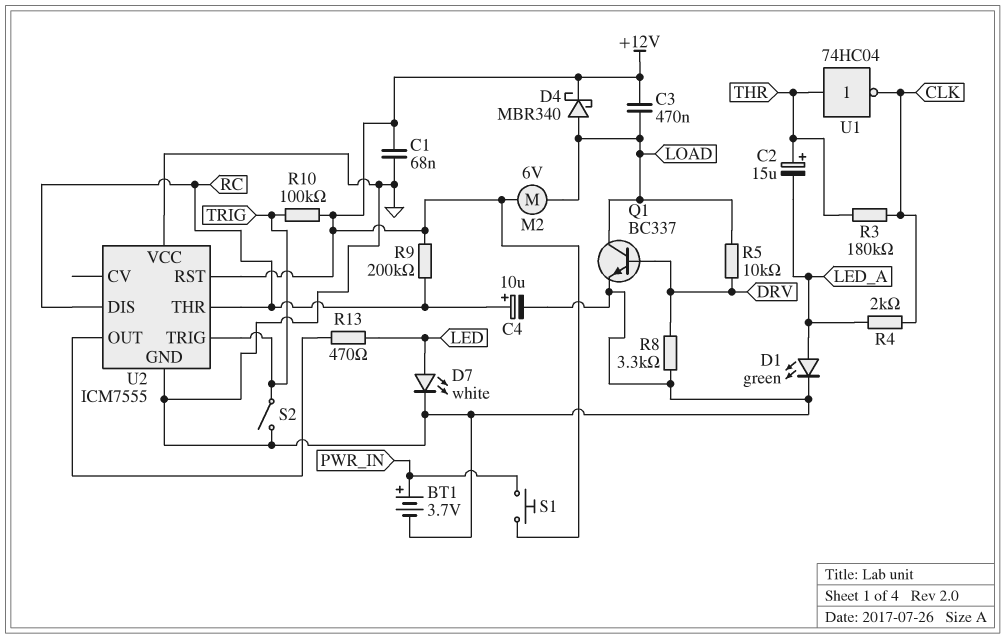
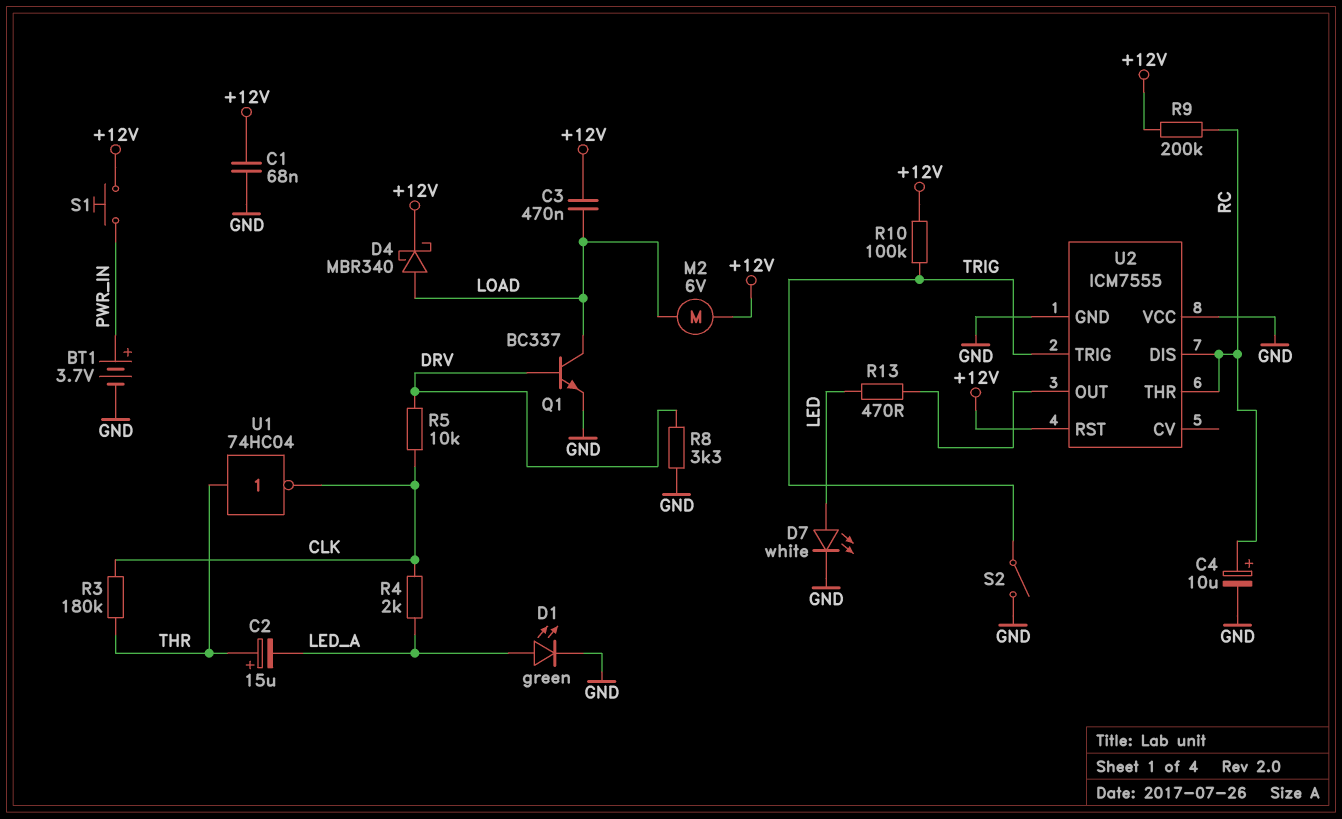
R5: 10k (DRV, LOAD) -> 10k (CLK, DRV)

